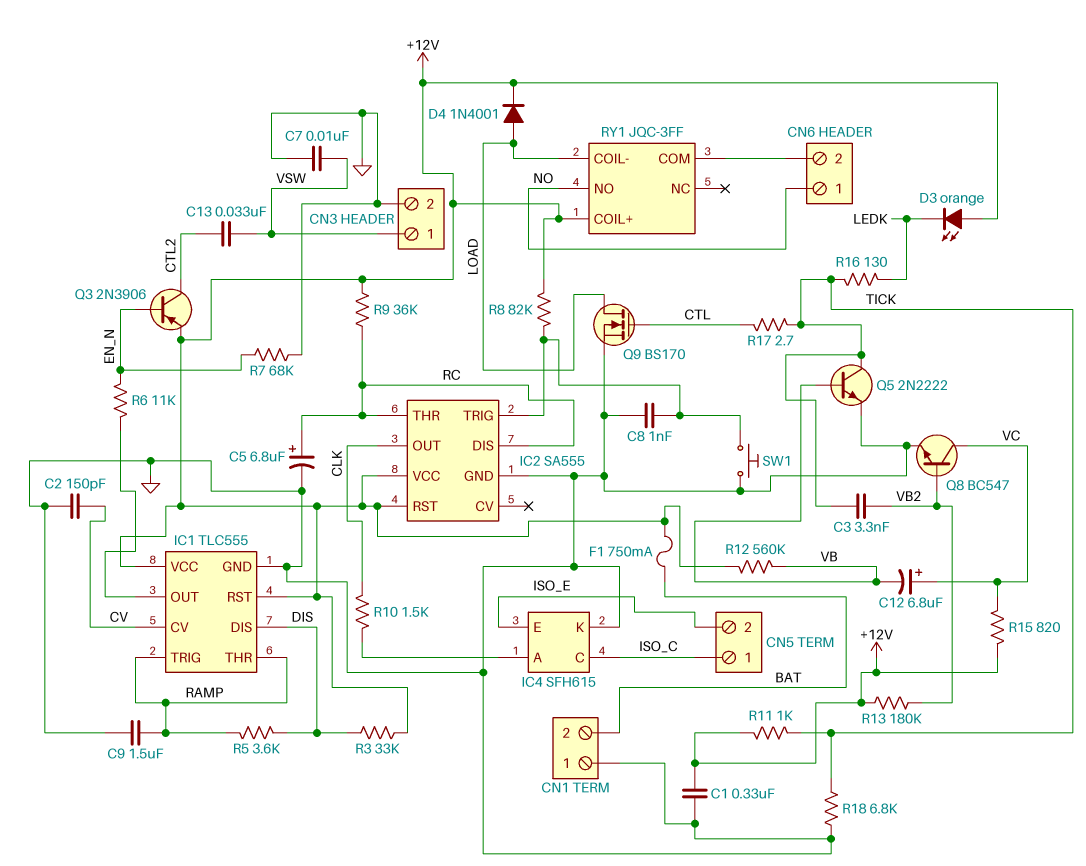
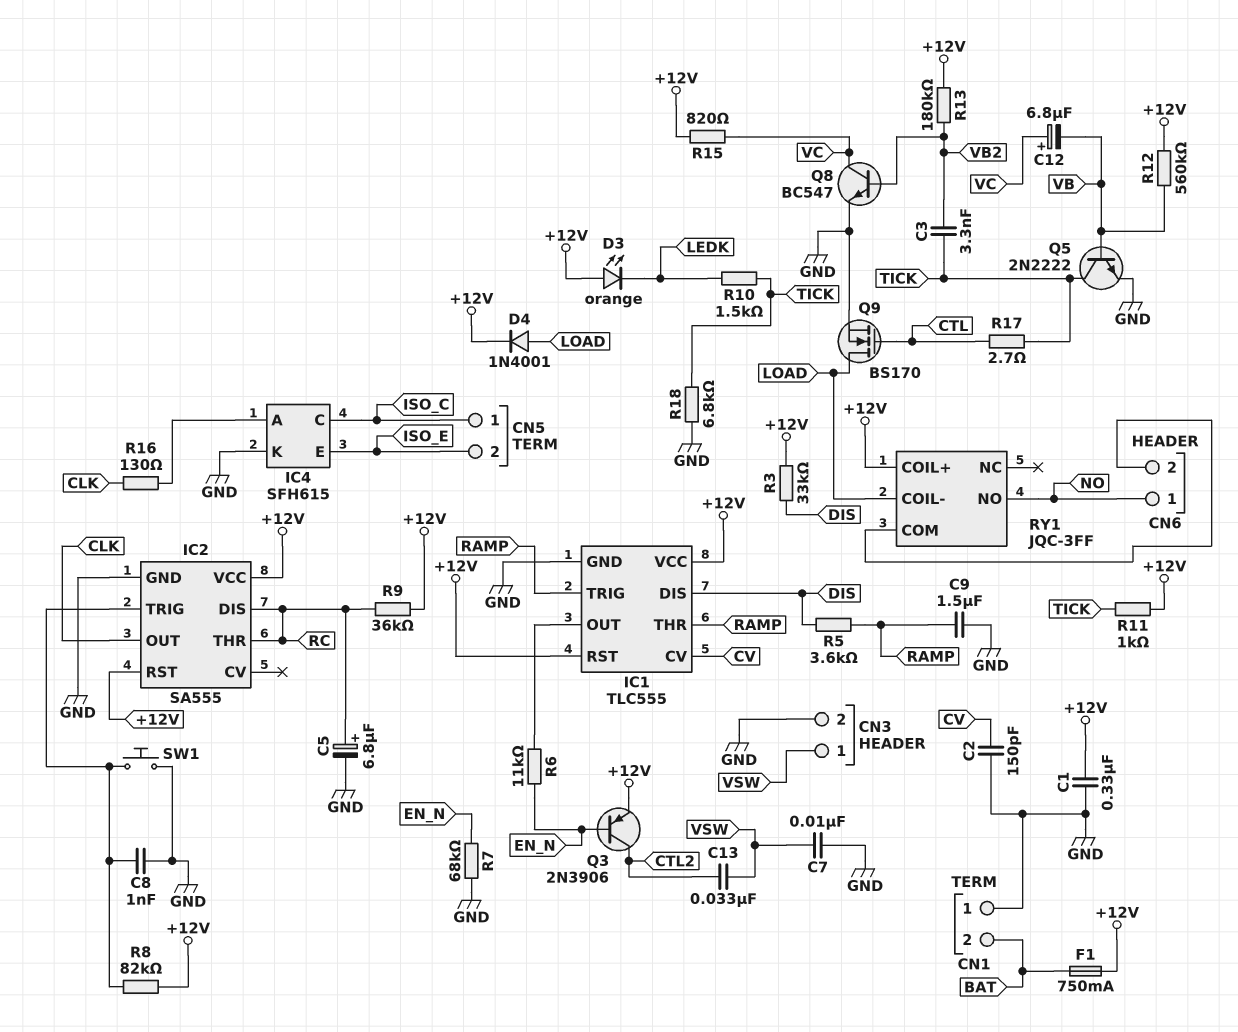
R10: 1.5k (CLK, IC4/A) -> 1.5k (LEDK, TICK)
R16: 130 (LEDK, TICK) -> 130 (CLK, IC4/A)

